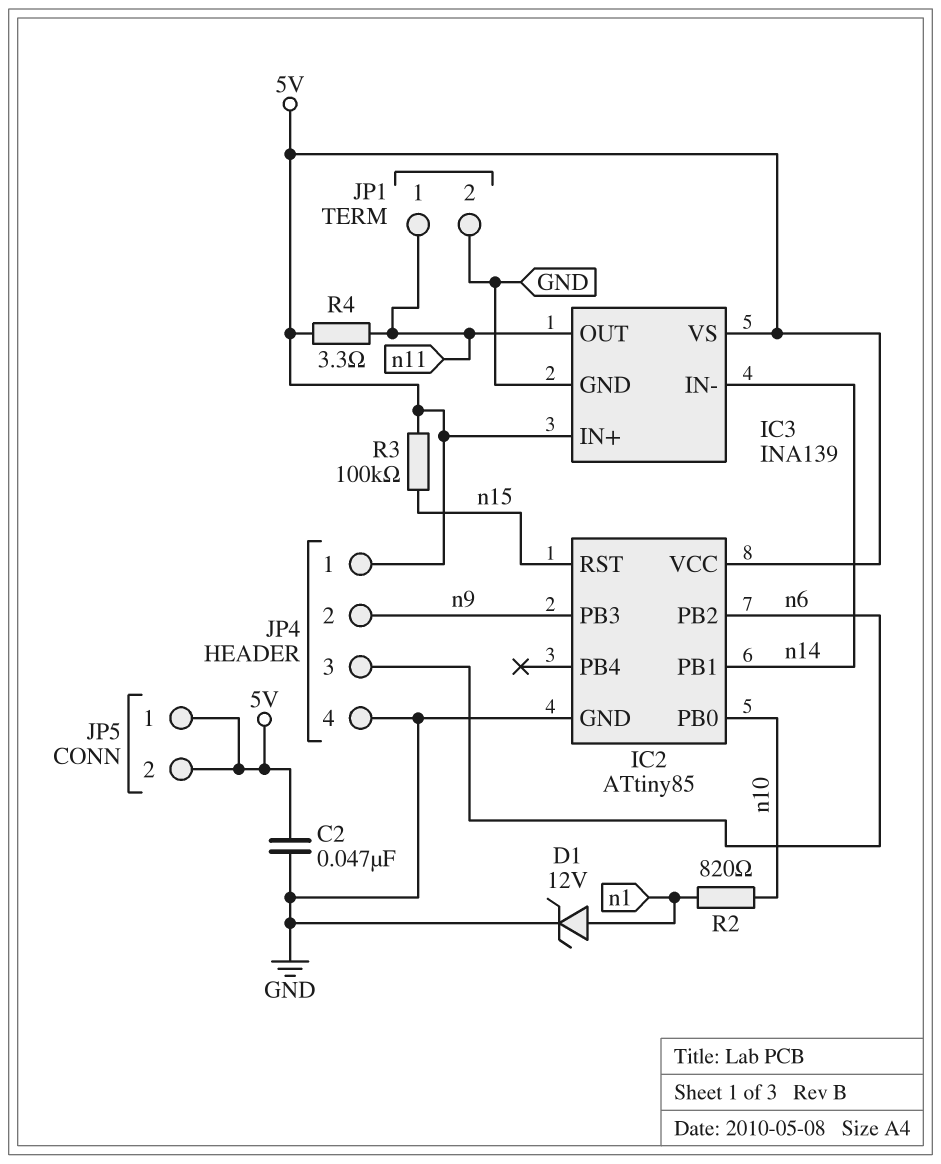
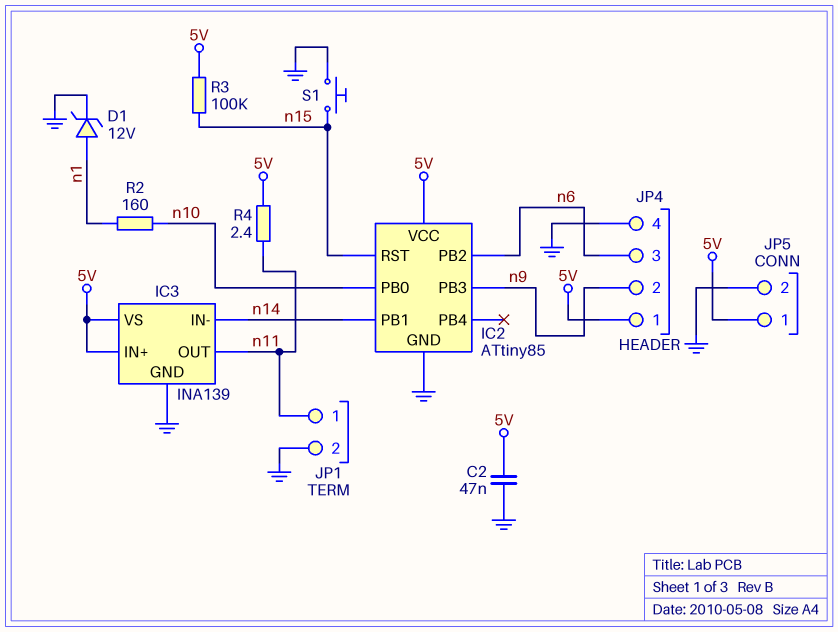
JP5 pin 2: 5V -> GND
R2: 820 (n1, n10) -> 160 (n1, n10)
R4: 3.3 (5V, n11) -> 2.4 (5V, n11)
S1: none -> button (GND, n15)

